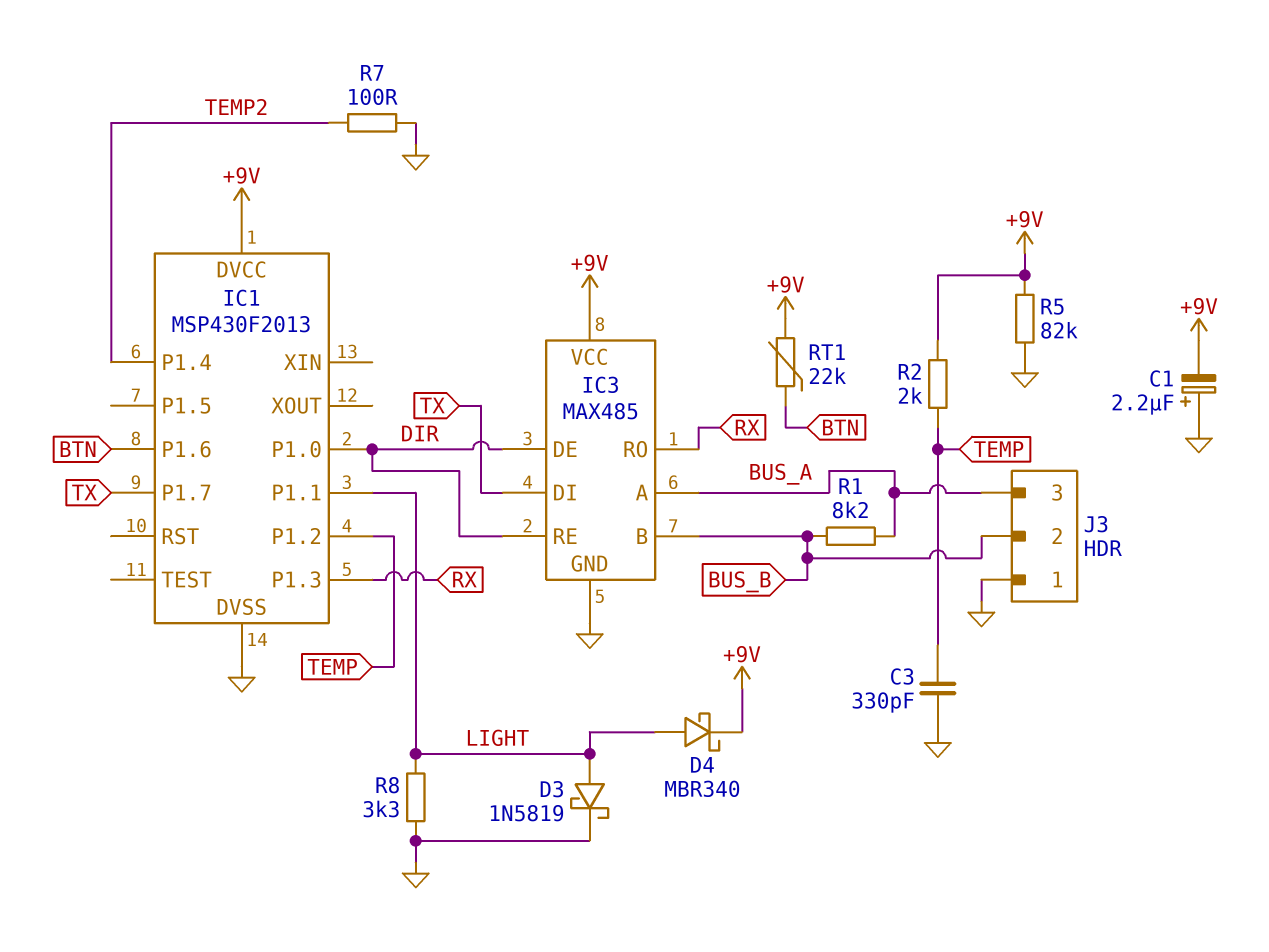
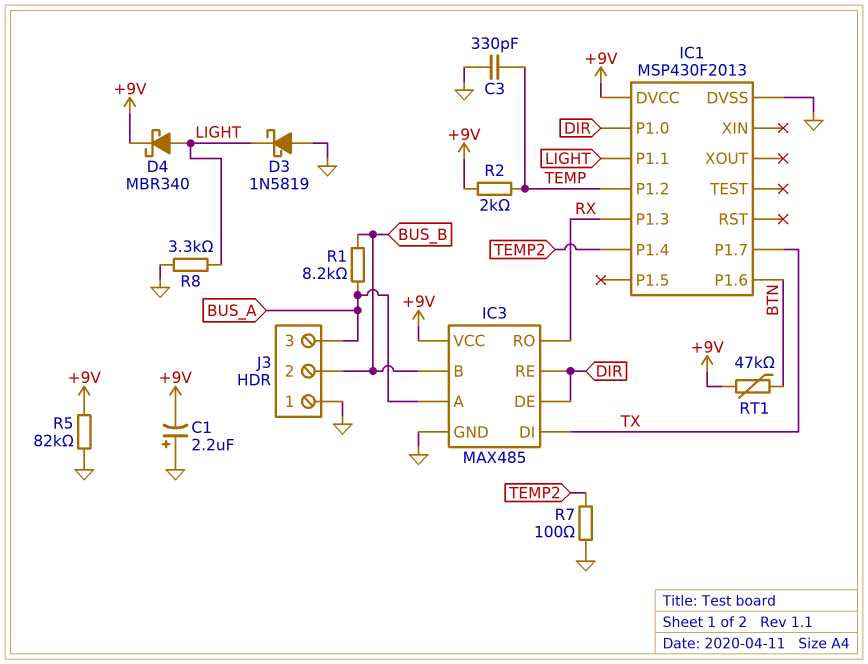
D3: schottky 1N5819 (A LIGHT, K GND) -> schottky 1N5819 (A GND, K LIGHT)
RT1: 22k (+9V, BTN) -> 47k (+9V, BTN)

